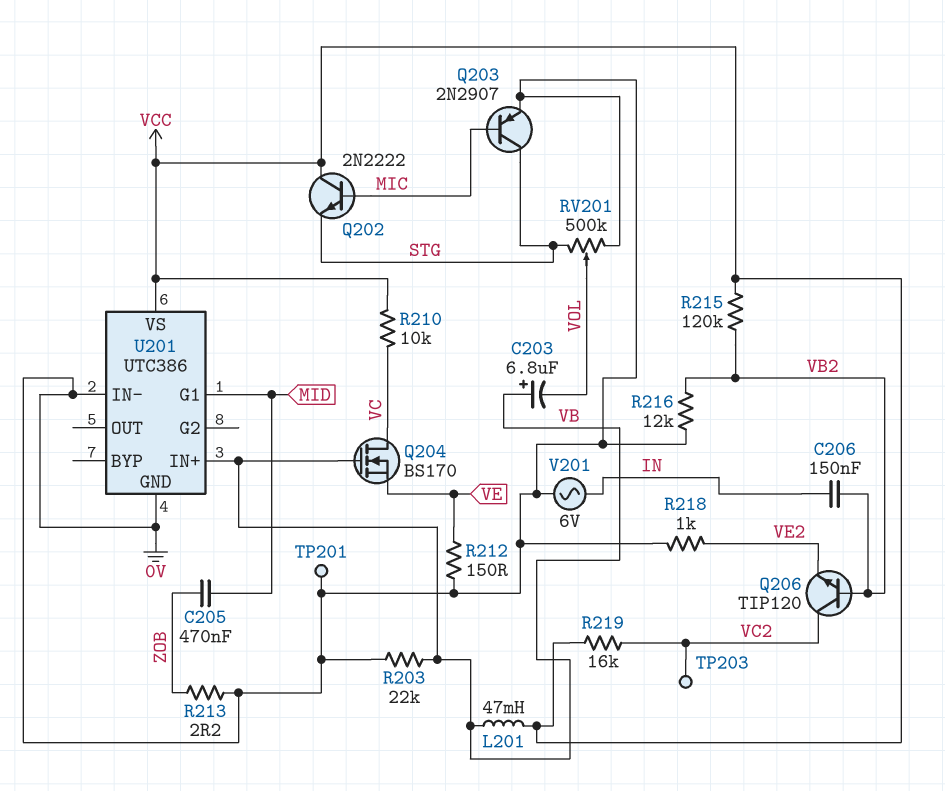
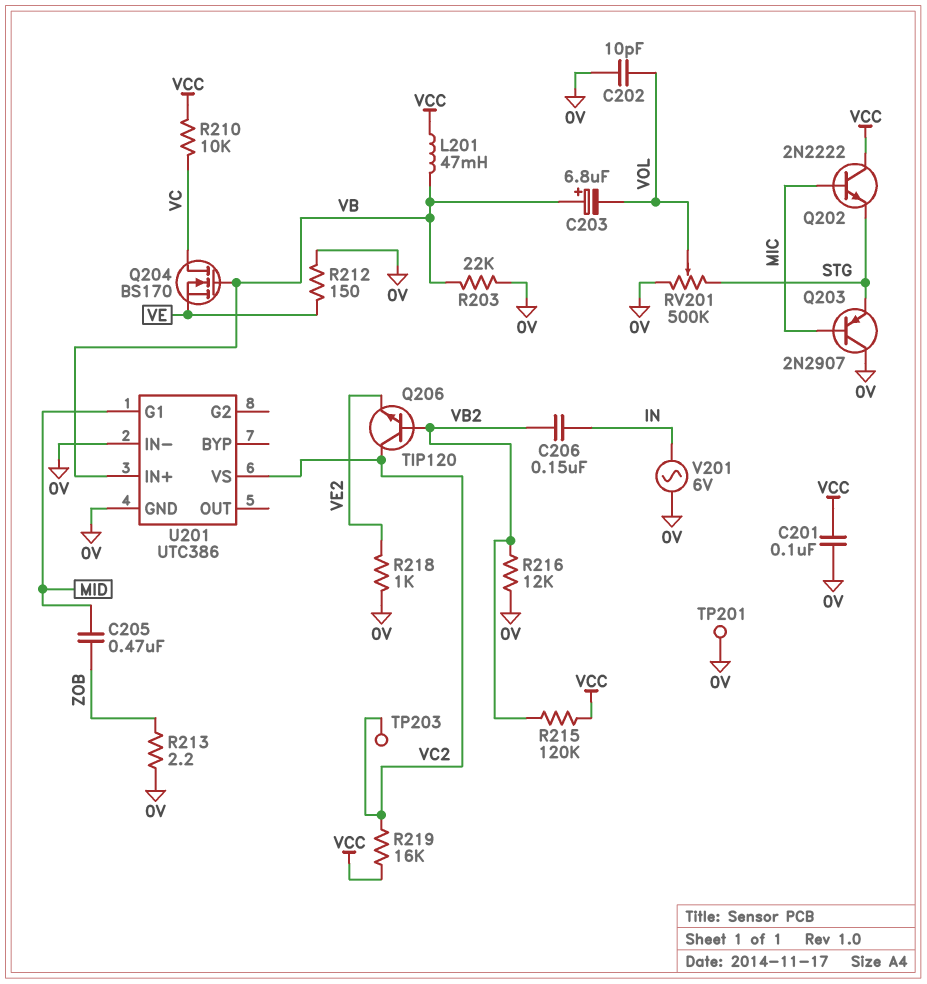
C201: none -> 100nF (0V, VCC)
C202: none -> 10pF (0V, VOL)
Q203: PNP 2N2907 (B MIC, C STG, E 0V) -> PNP 2N2907 (B MIC, C 0V, E STG)
U201 pin VS: VCC -> VC2

